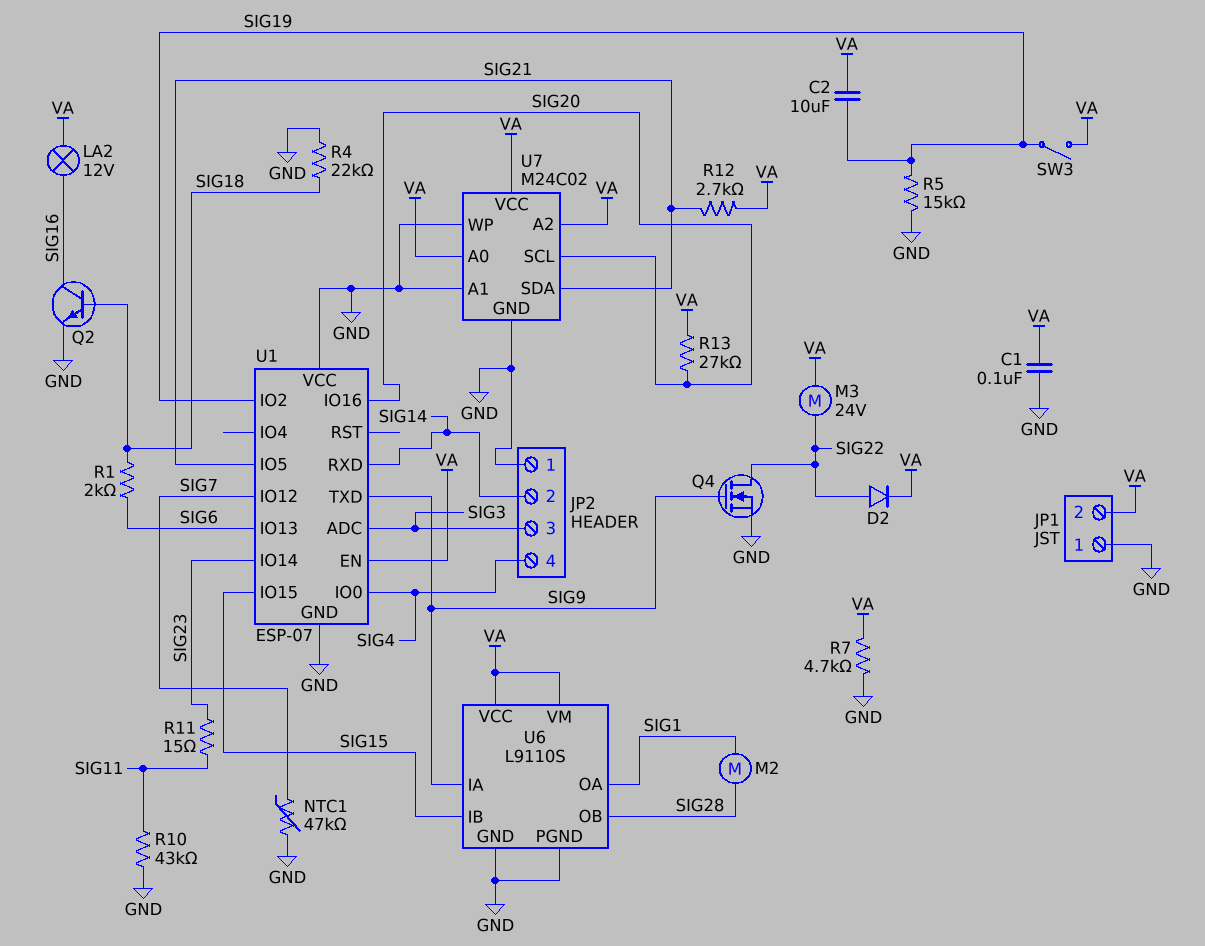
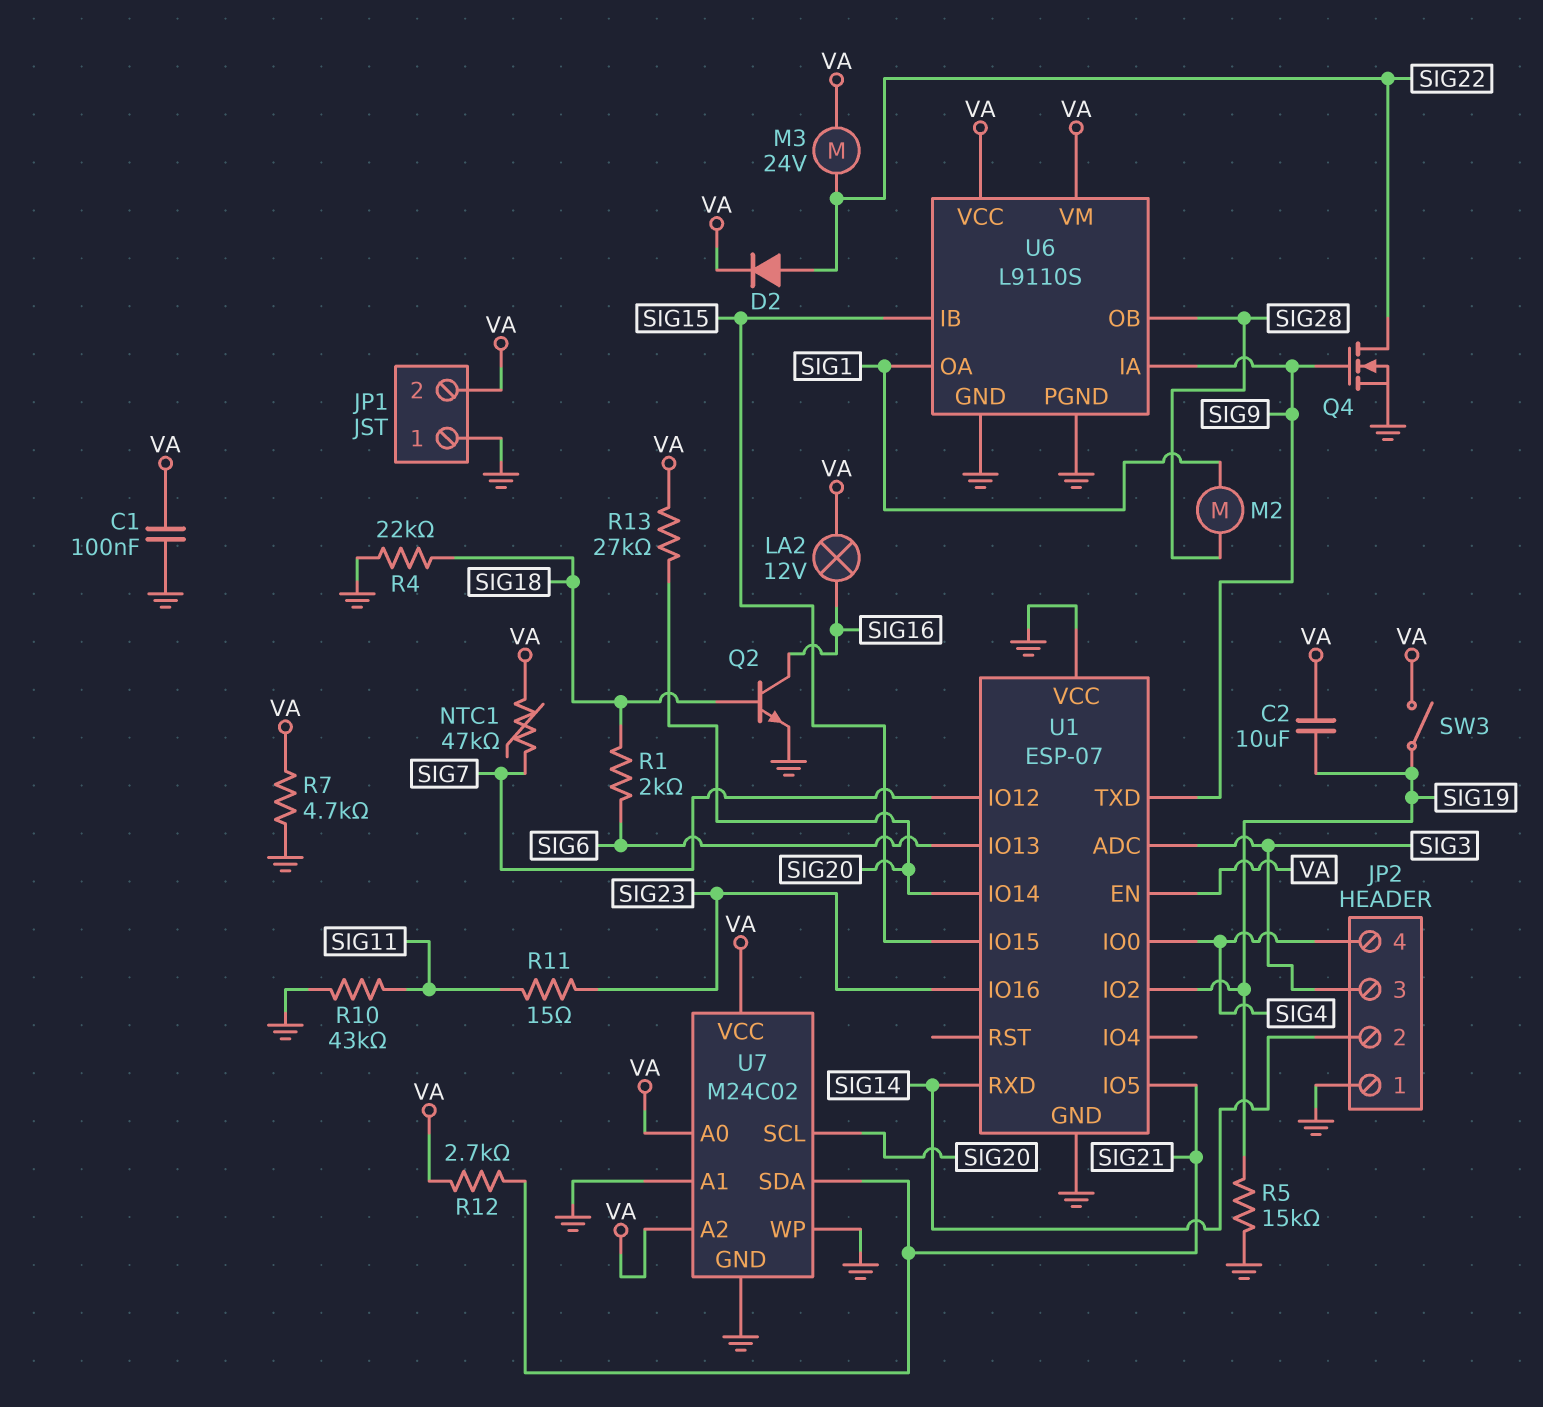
NTC1: 47k (GND, SIG7) -> 47k (SIG7, VA)
U1 pin IO14: SIG23 -> SIG20
U1 pin IO16: SIG20 -> SIG23

